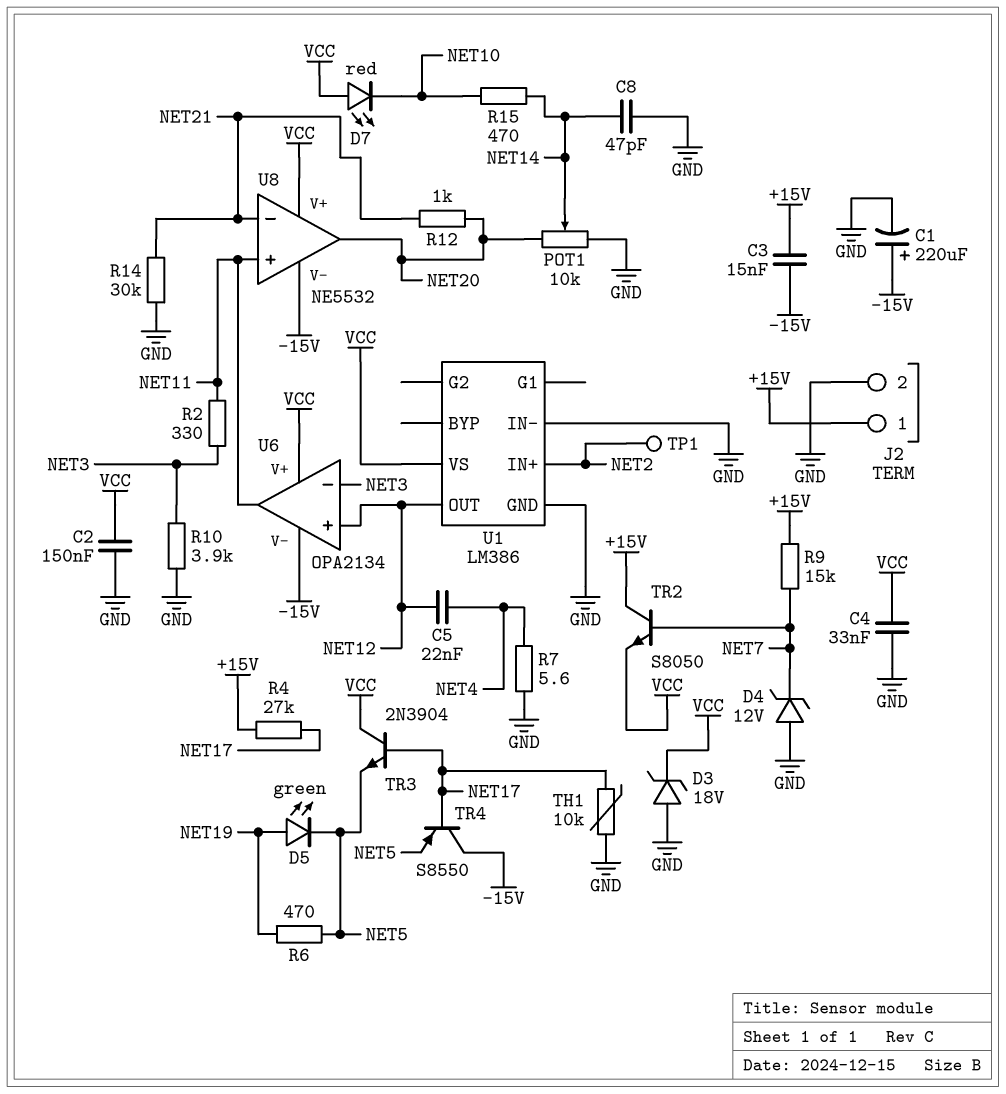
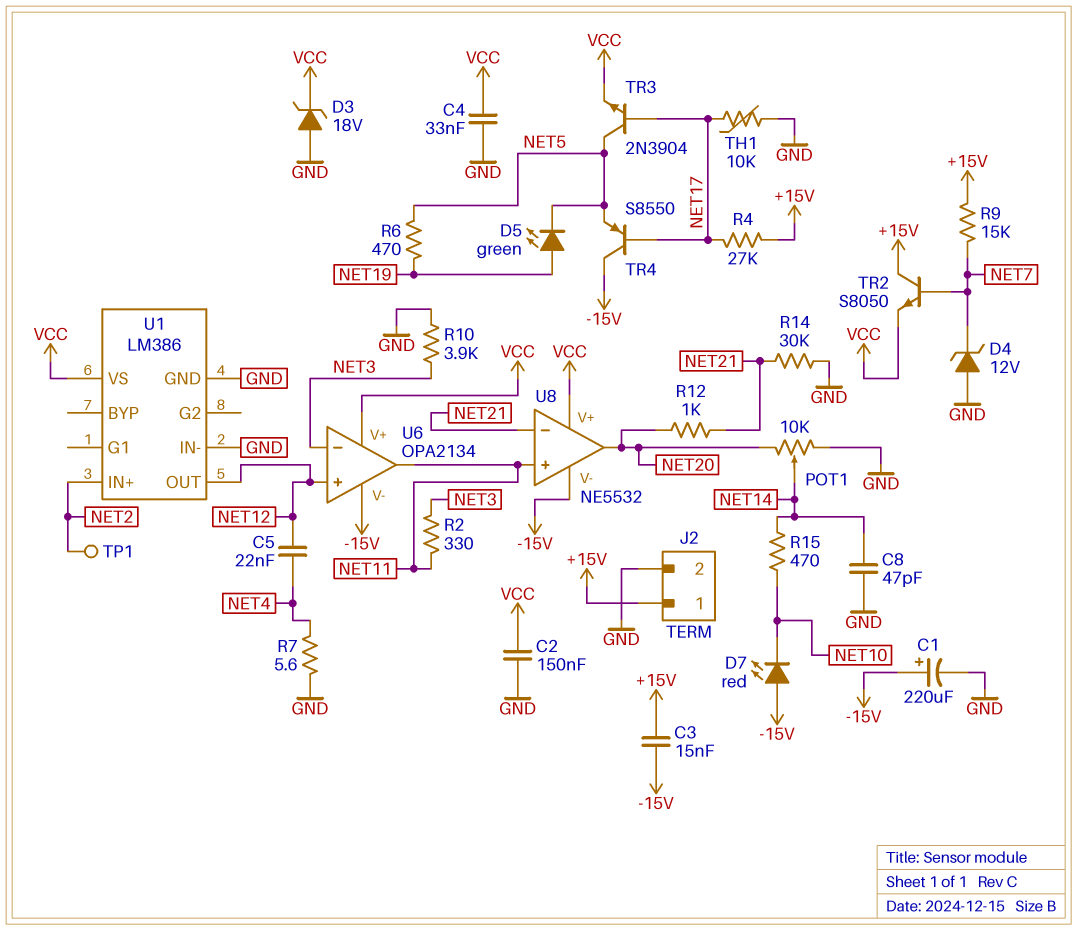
D7: LED red (A VCC, K NET10) -> LED red (A -15V, K NET10)
TR3: NPN 2N3904 (B NET17, C VCC, E NET5) -> NPN 2N3904 (B NET17, C NET5, E VCC)

